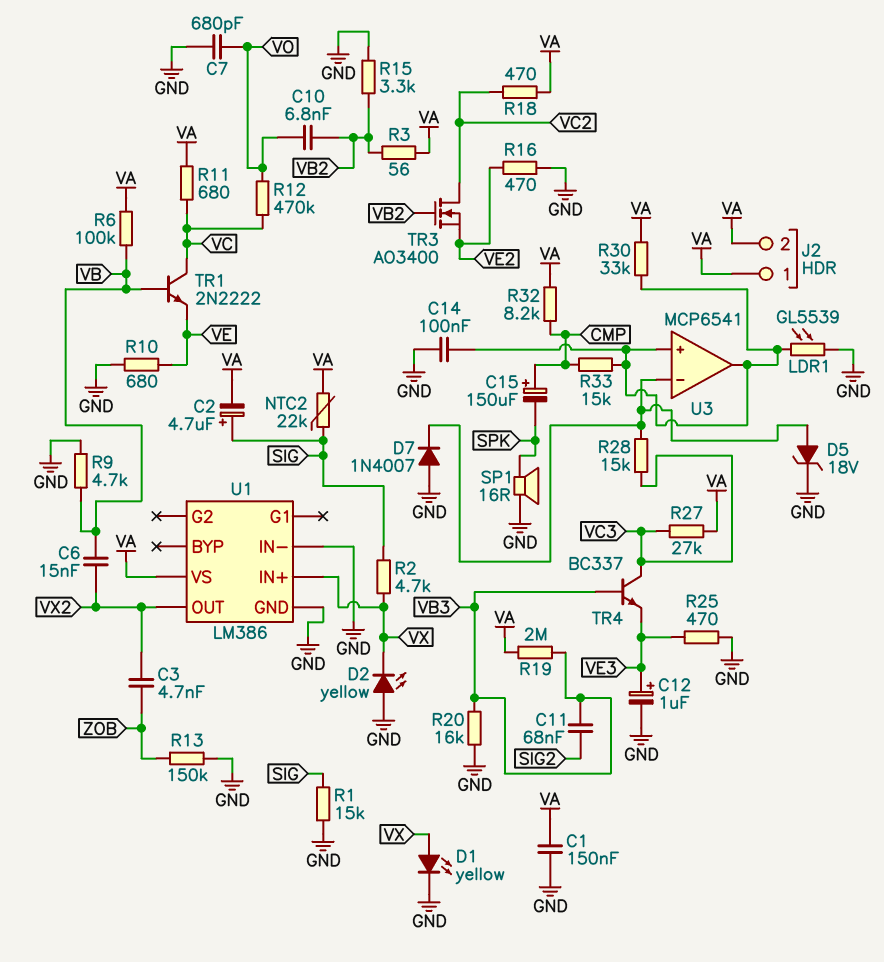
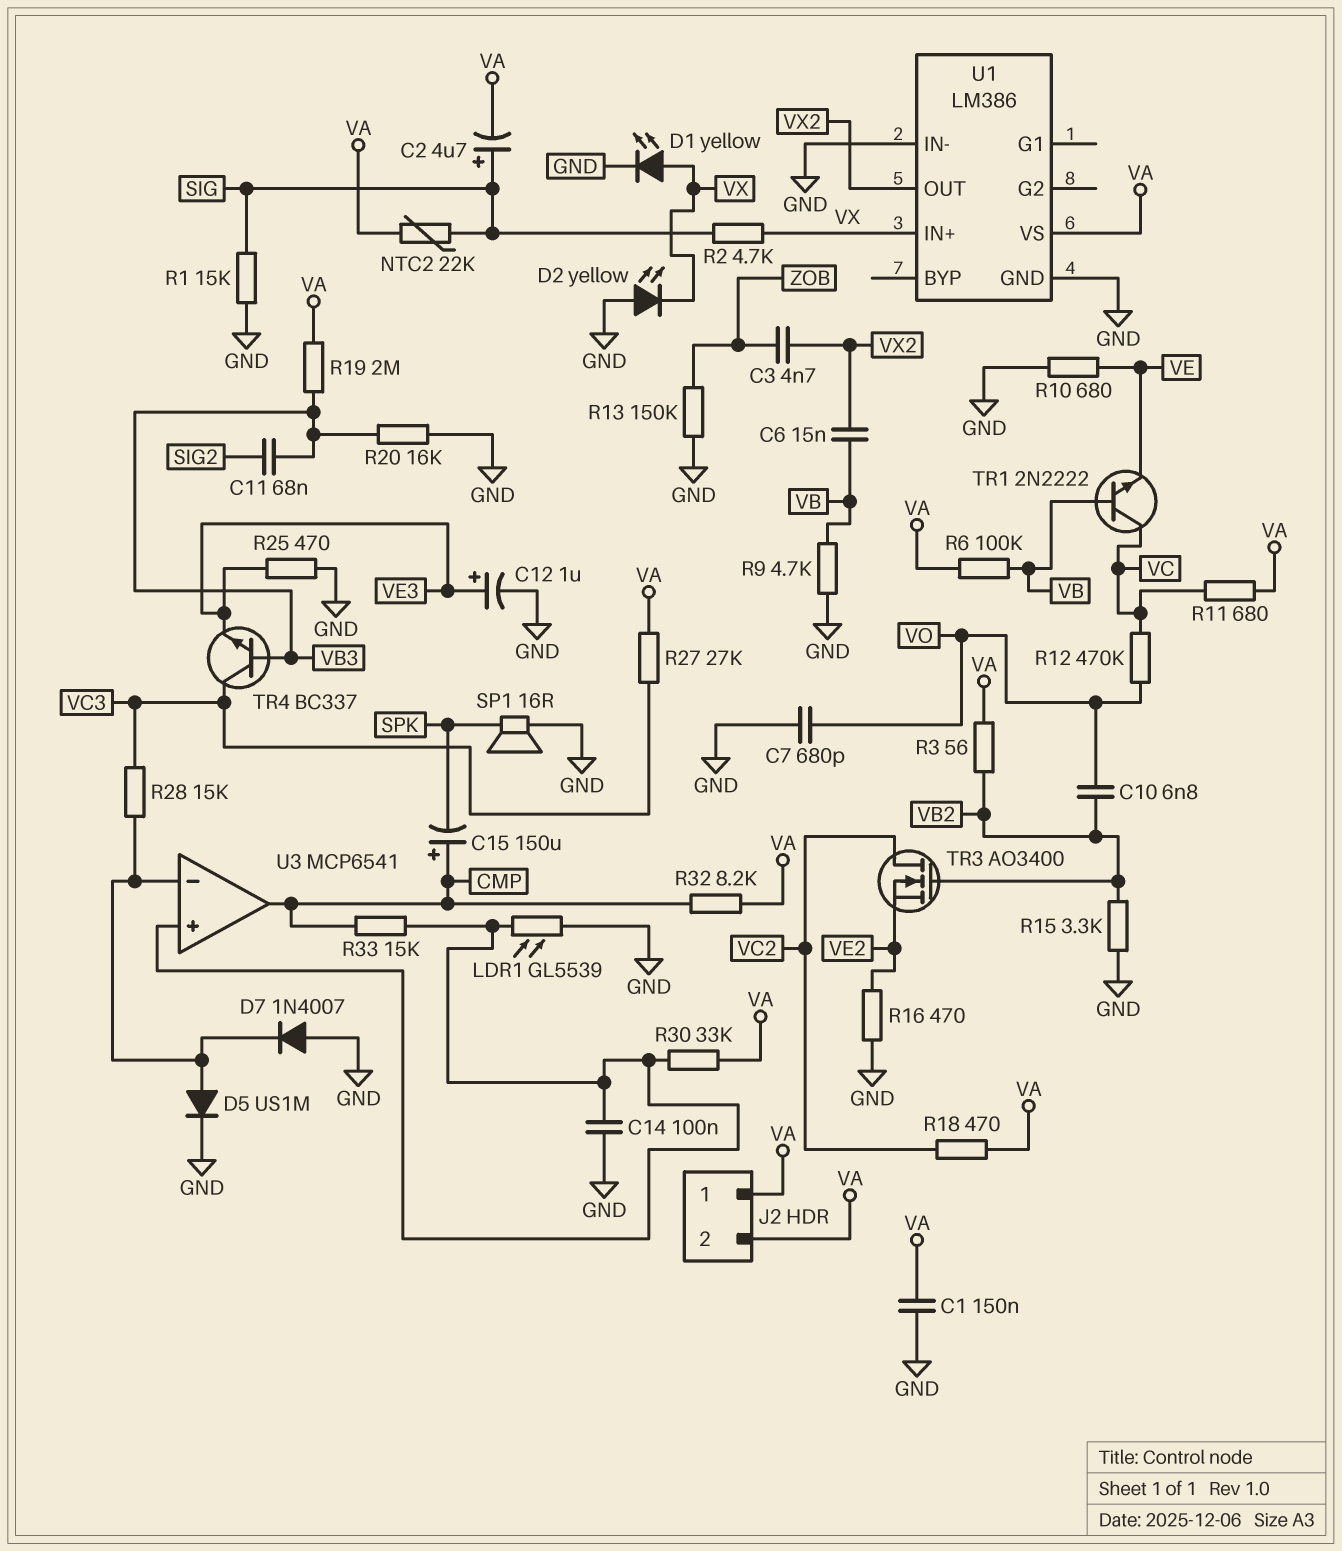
D5: zener 18V (A U3/in-, K GND) -> diode US1M (A U3/in-, K GND)
U3 pin out: U3/in+ -> CMP

